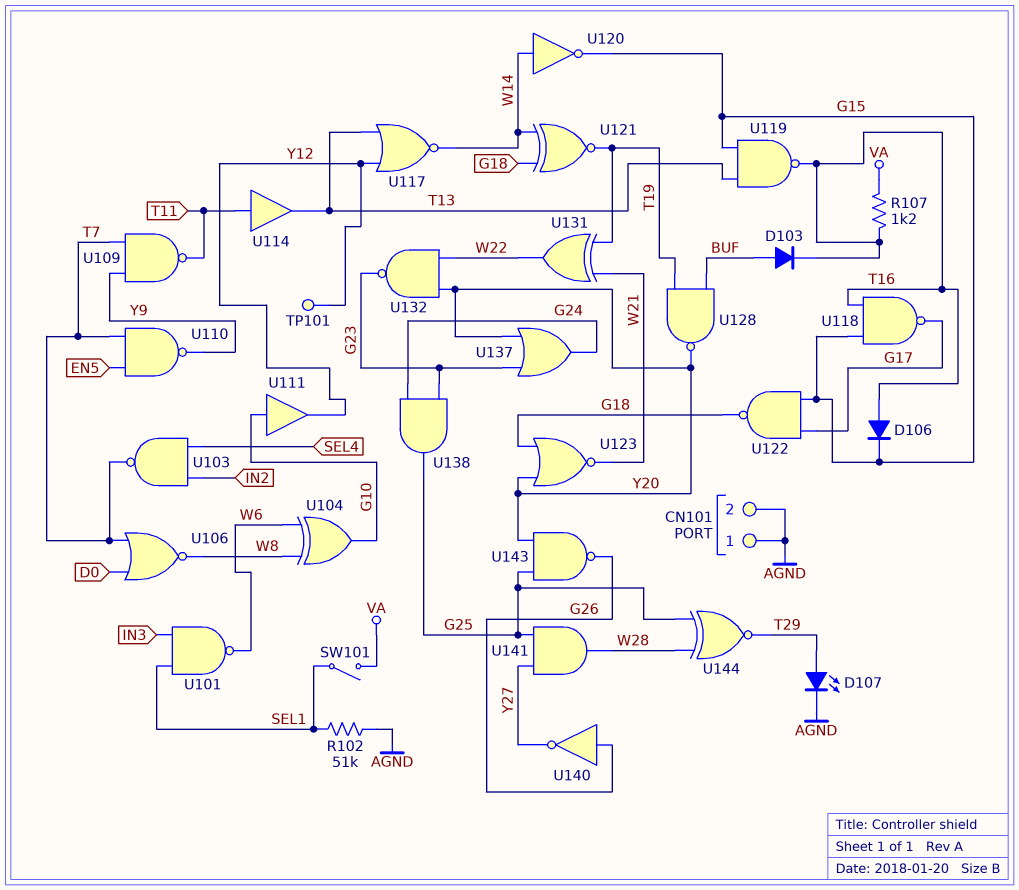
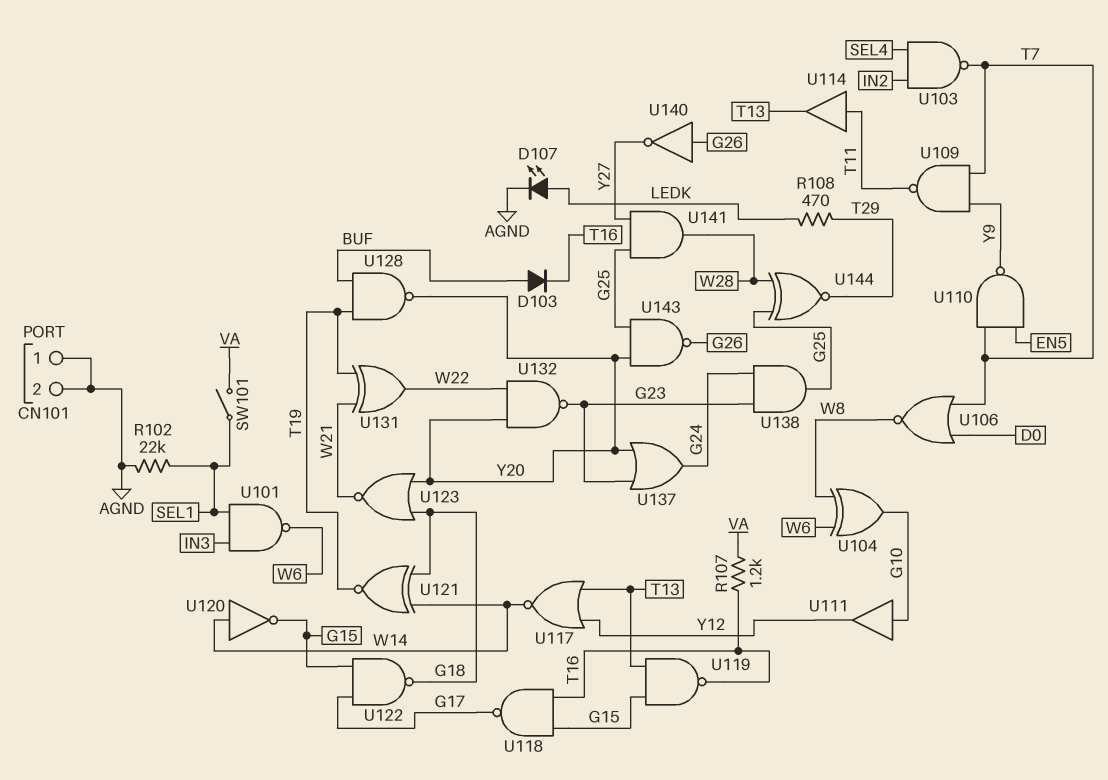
D106: diode (A T16, K G15) -> none
D107: LED (A T29, K AGND) -> LED (A LEDK, K AGND)
R102: 51k (AGND, SEL1) -> 22k (AGND, SEL1)
R108: none -> 470 (LEDK, T29)
TP101: test point (Y12) -> none

